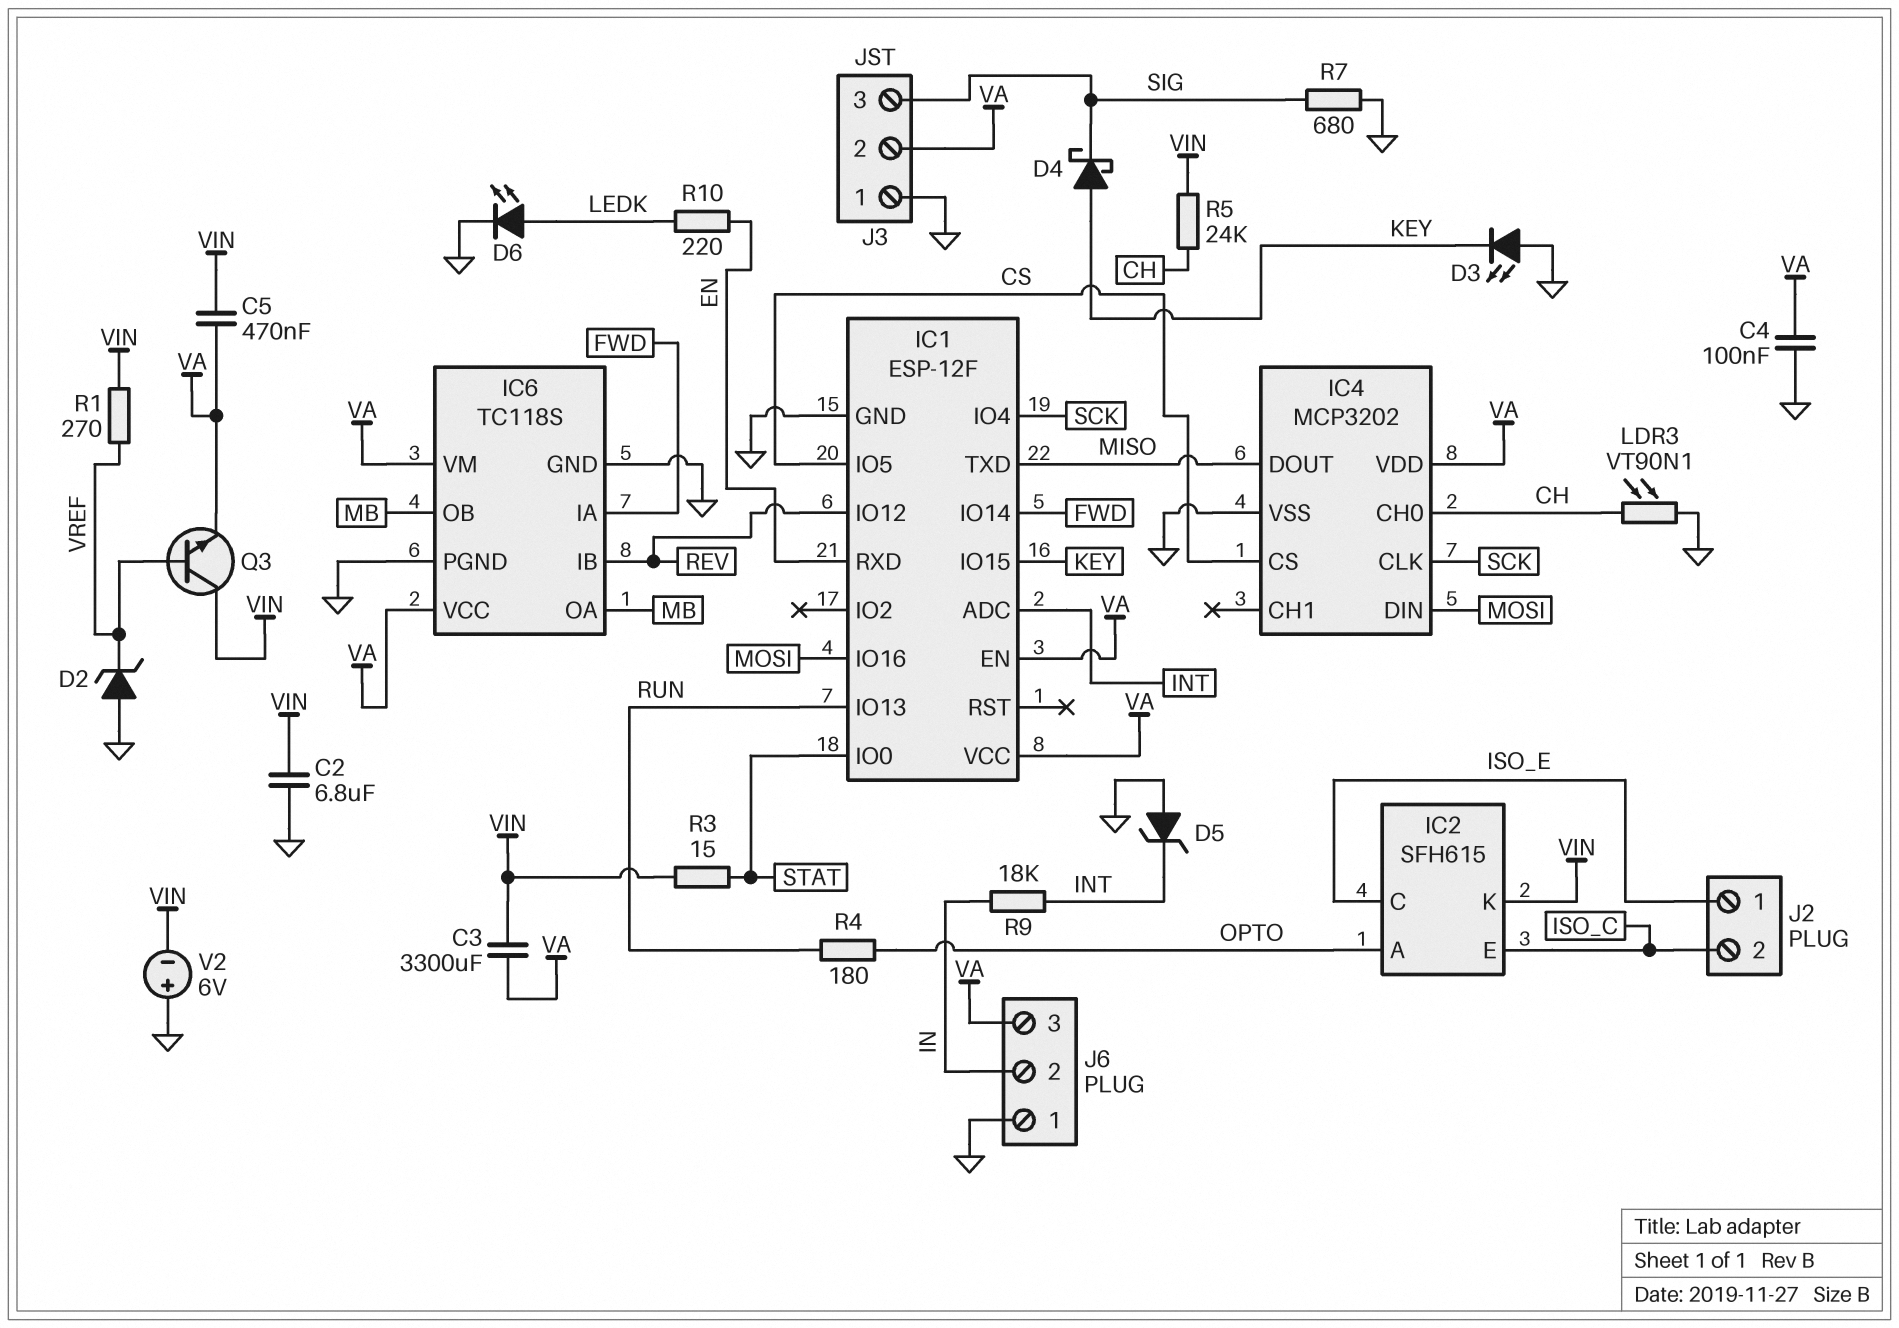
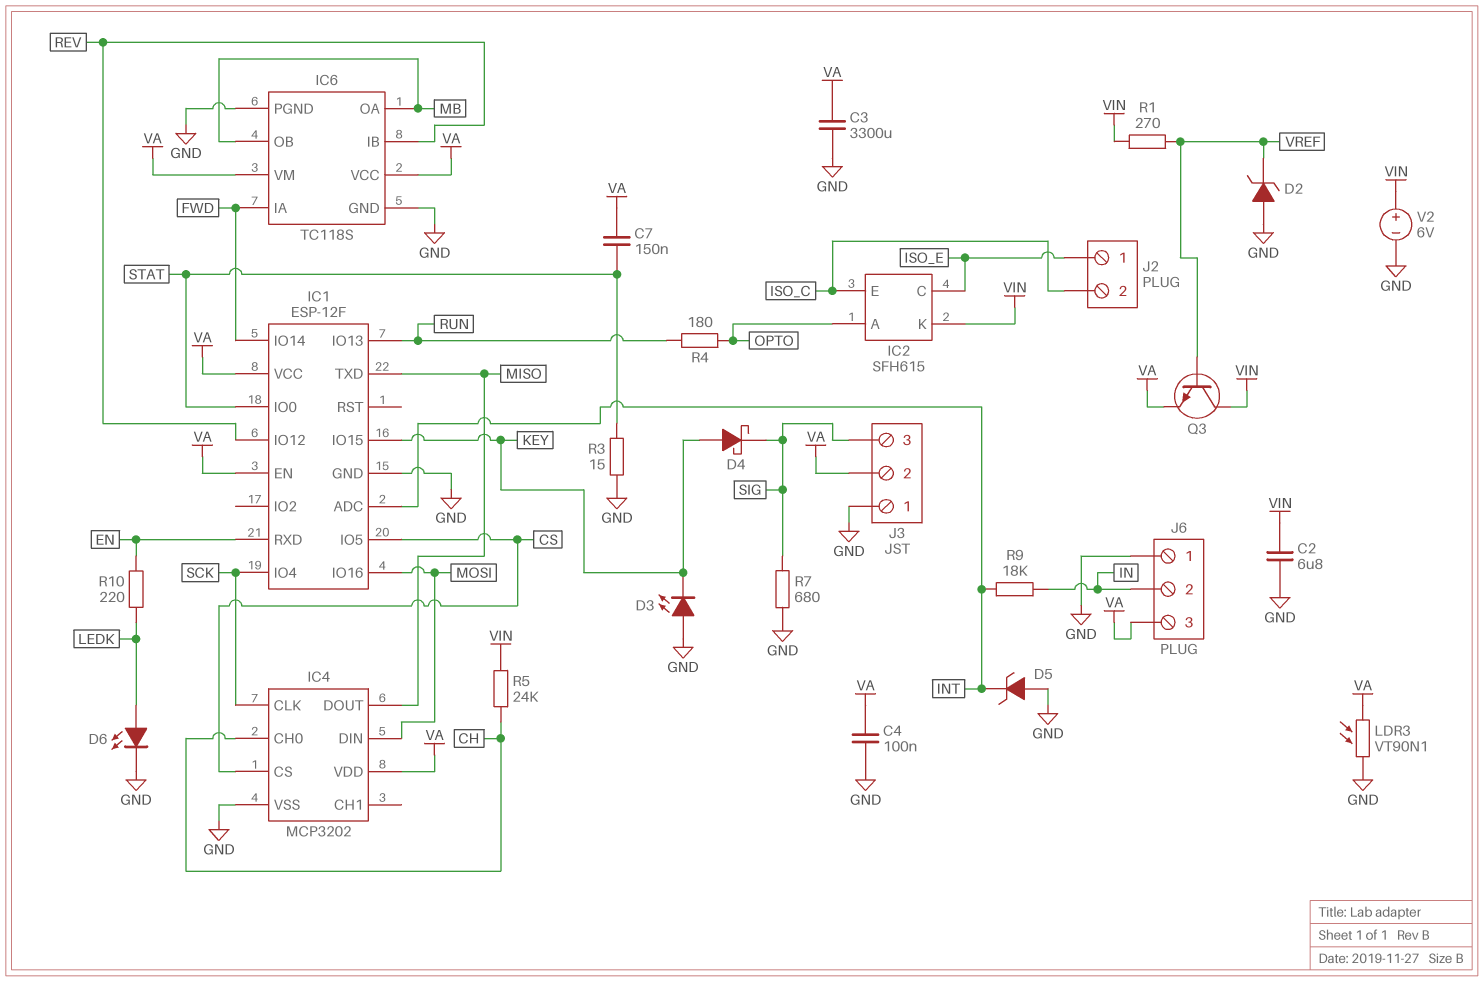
C3: 3300uF (VA, VIN) -> 3300uF (GND, VA)
C5: 470nF (VA, VIN) -> none
C7: none -> 150nF (STAT, VA)
LDR3: VT90N1 (CH, GND) -> VT90N1 (GND, VA)
R3: 15 (STAT, VIN) -> 15 (GND, STAT)
V2: 6V (plus GND, minus VIN) -> 6V (plus VIN, minus GND)

